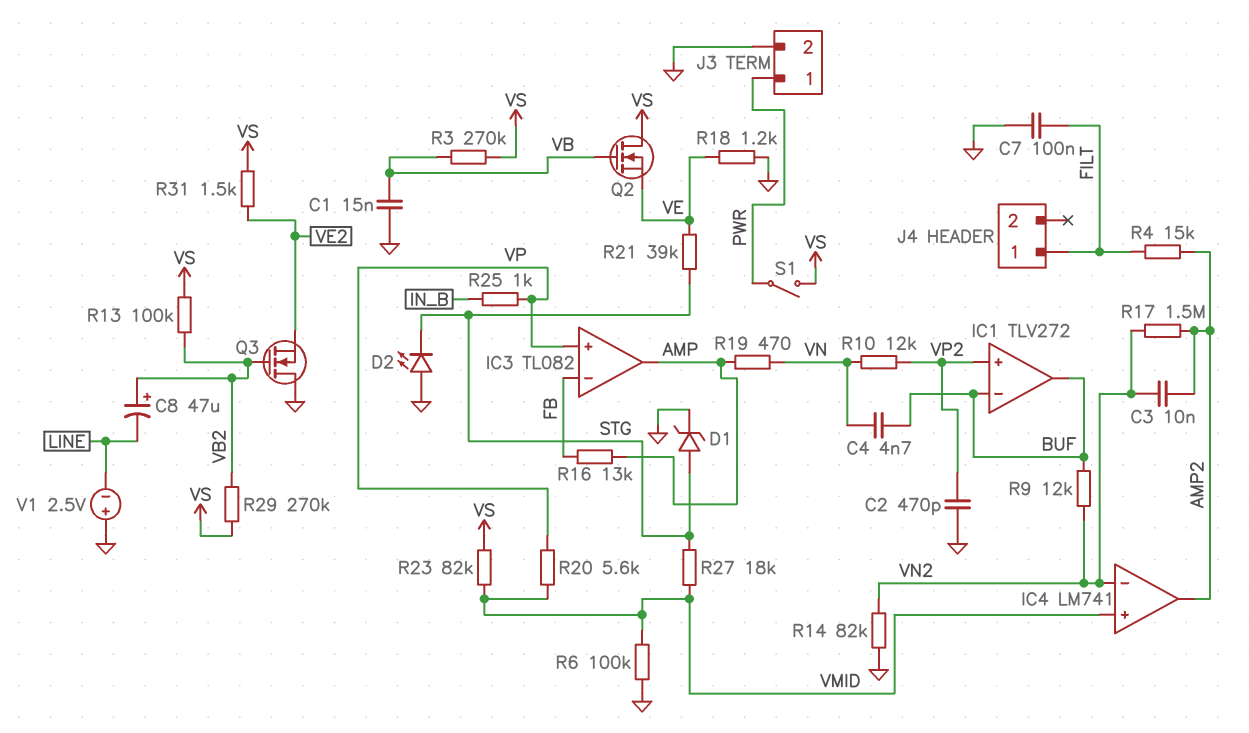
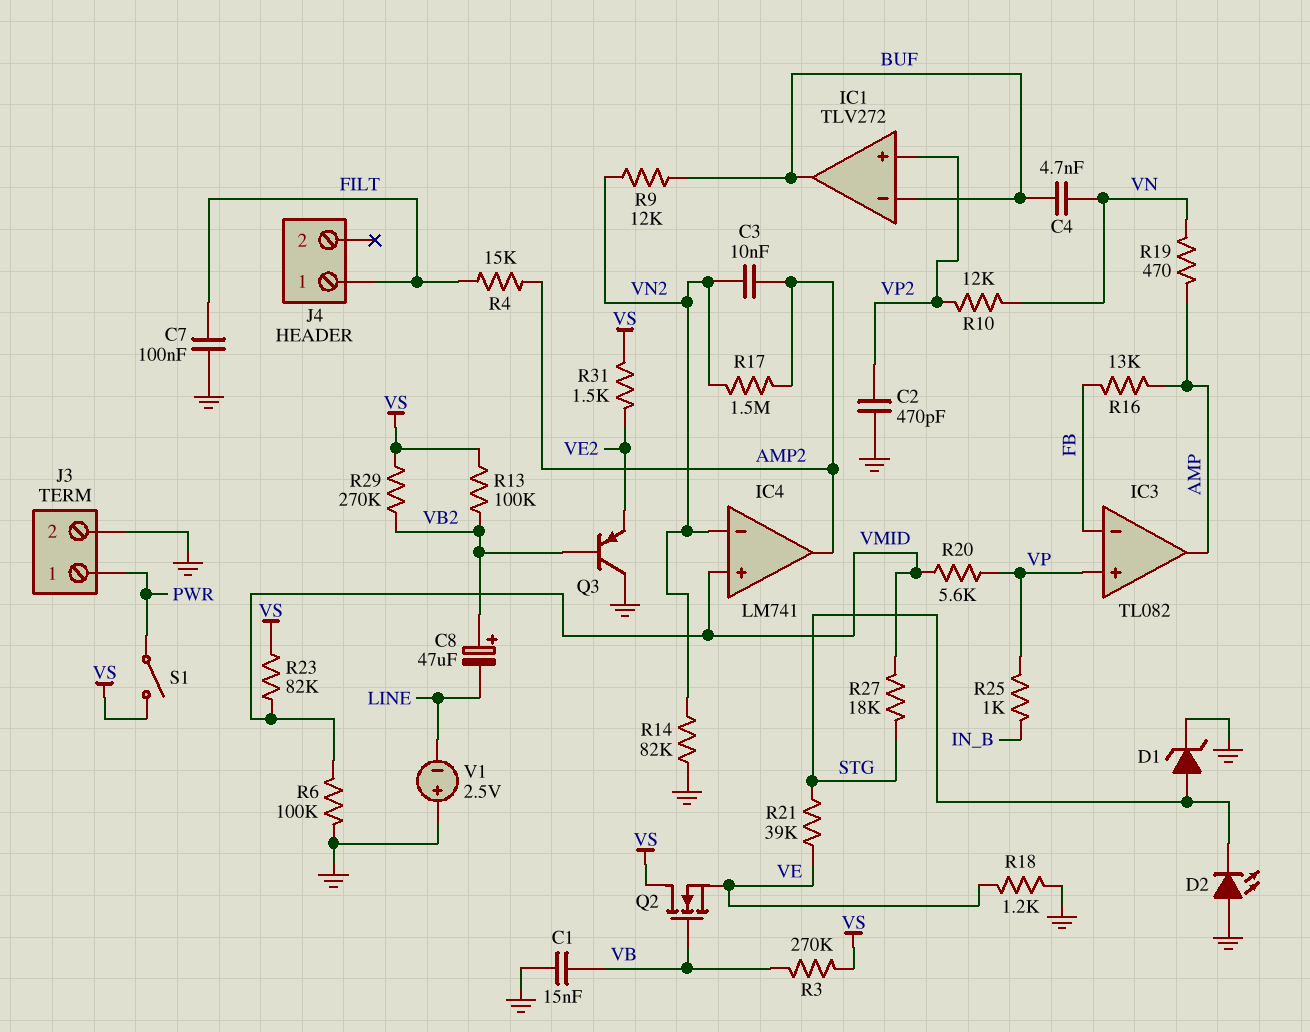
Q3: NMOS (G VB2, D GND, S VE2) -> PNP (B VB2, C GND, E VE2)

